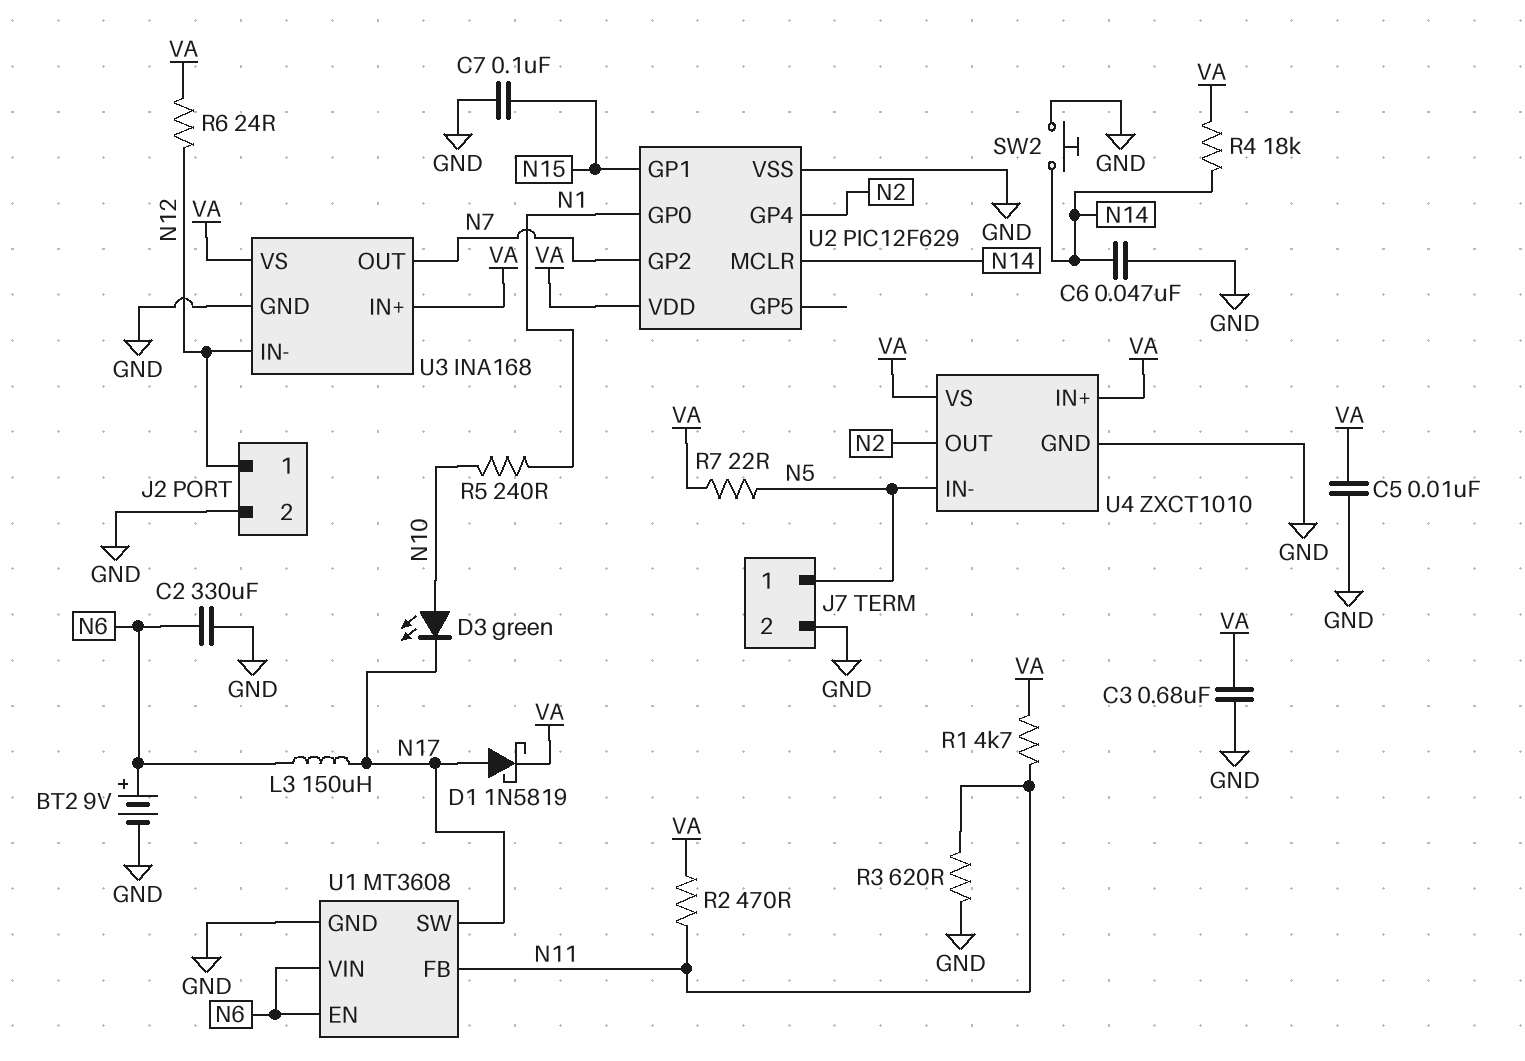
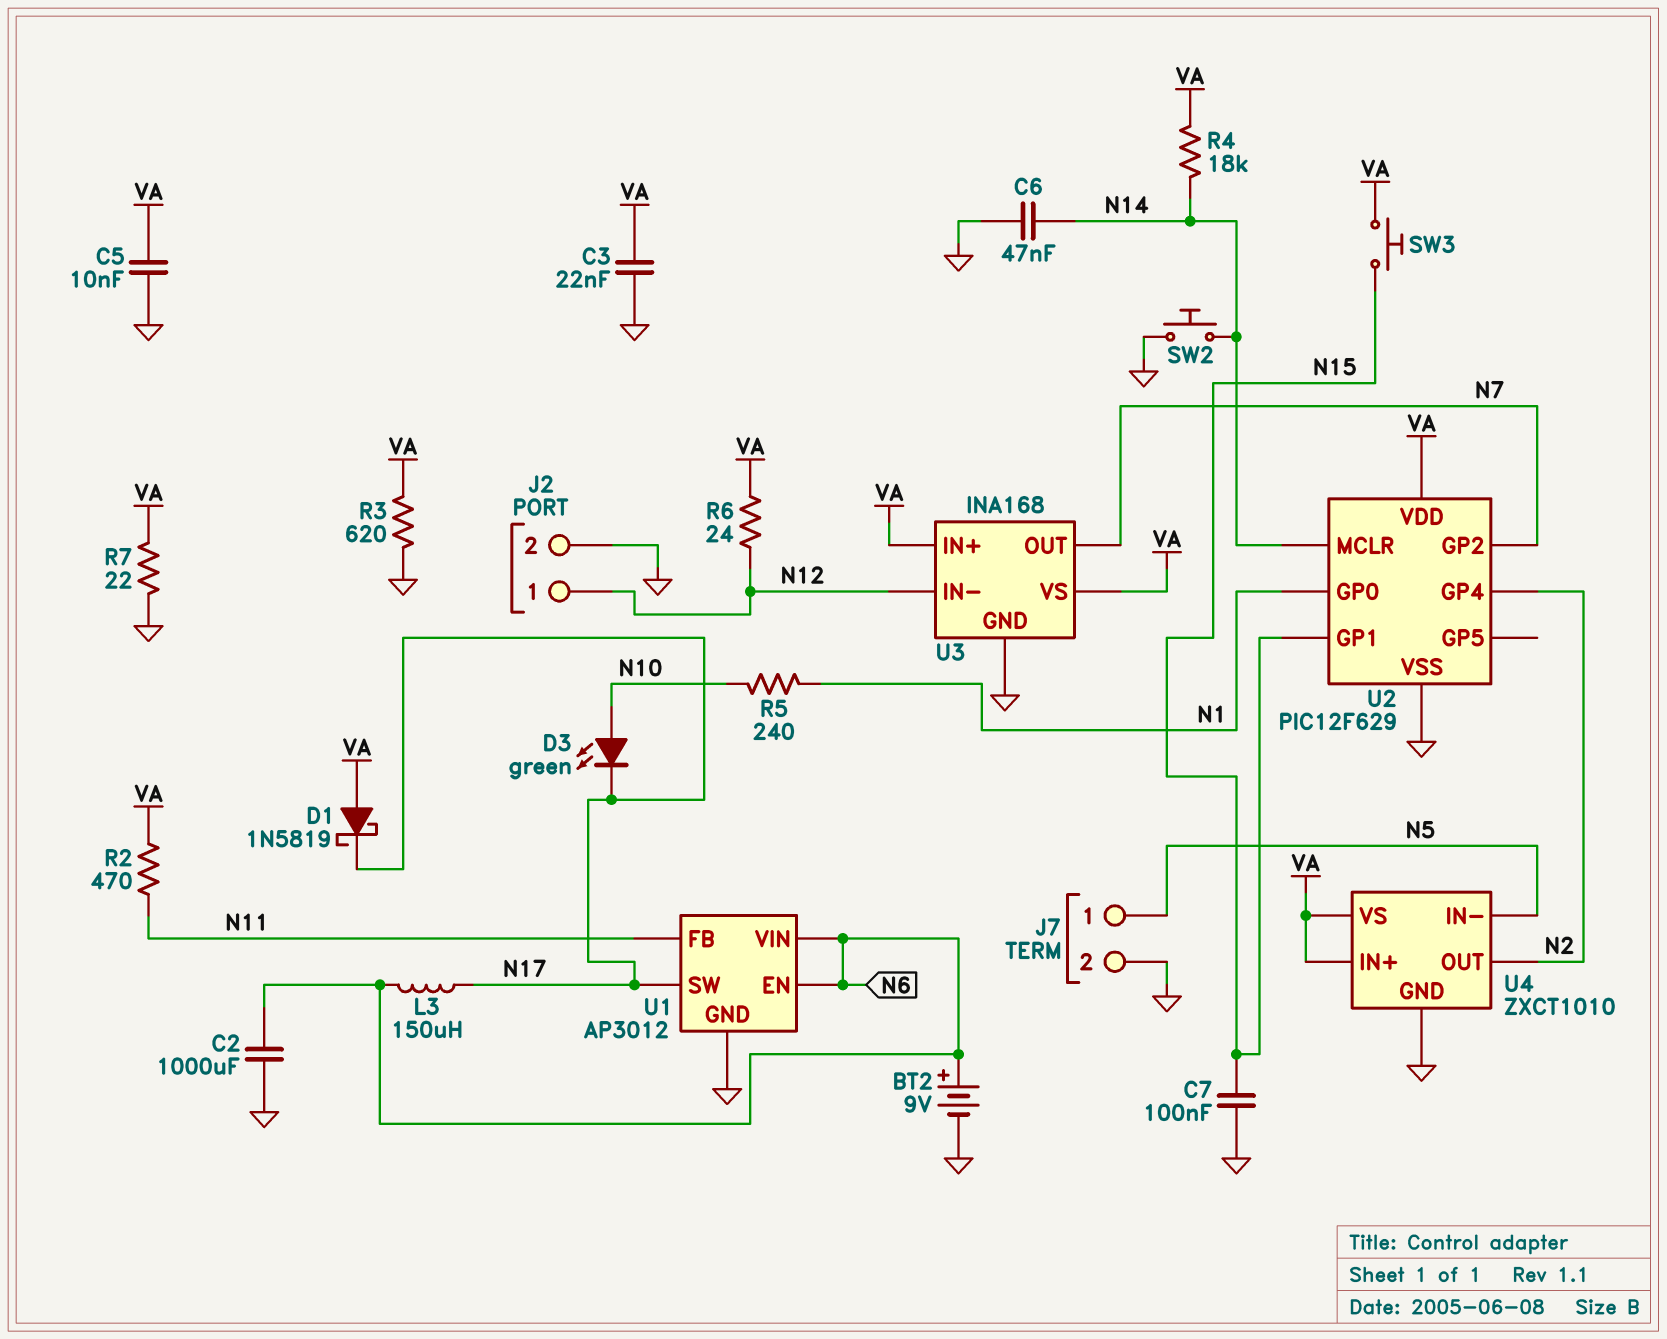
C2: 330uF (GND, N6) -> 1000uF (GND, N6)
C3: 680nF (GND, VA) -> 22nF (GND, VA)
D1: schottky 1N5819 (A N17, K VA) -> schottky 1N5819 (A VA, K N17)
R1: 4.7k (N11, VA) -> none
R3: 620 (GND, N11) -> 620 (GND, VA)
R7: 22 (N5, VA) -> 22 (GND, VA)
SW3: none -> button (N15, VA)
U1: MT3608 -> AP3012

